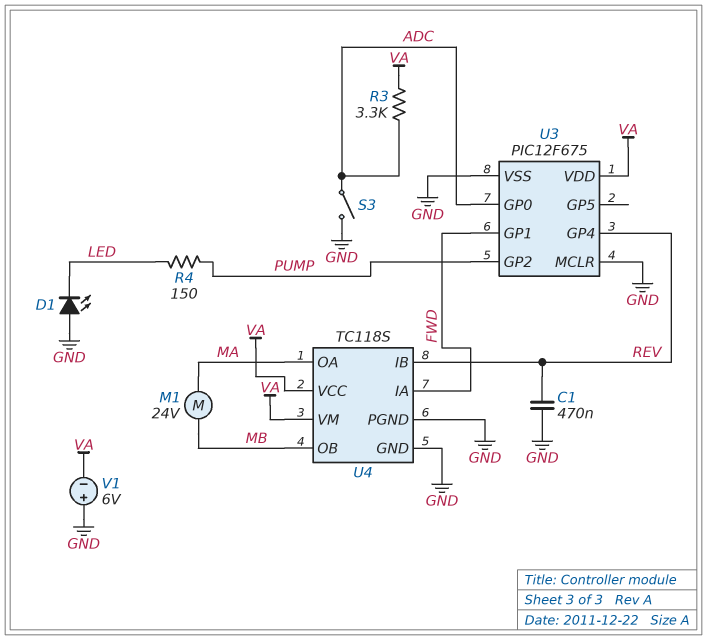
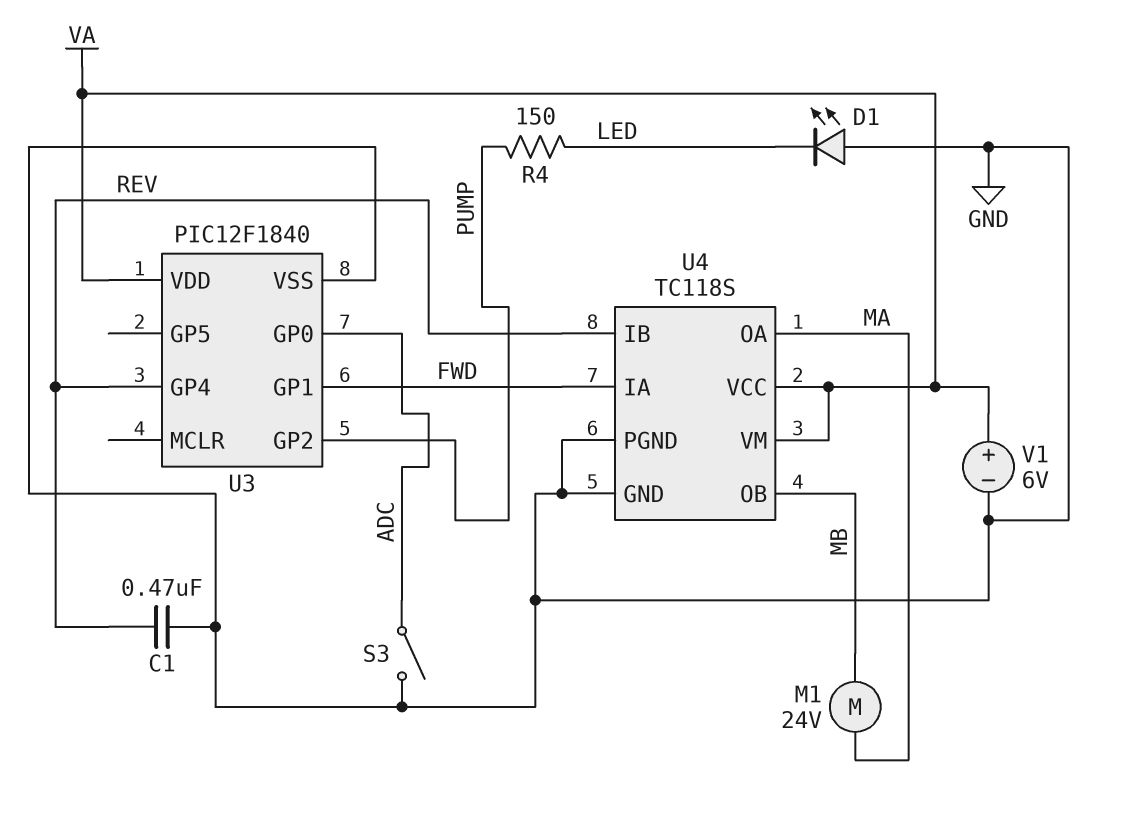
R3: 3.3k (ADC, VA) -> none
U3: PIC12F675 -> PIC12F1840
U3 pin MCLR: GND -> none
V1: 6V (plus GND, minus VA) -> 6V (plus VA, minus GND)

